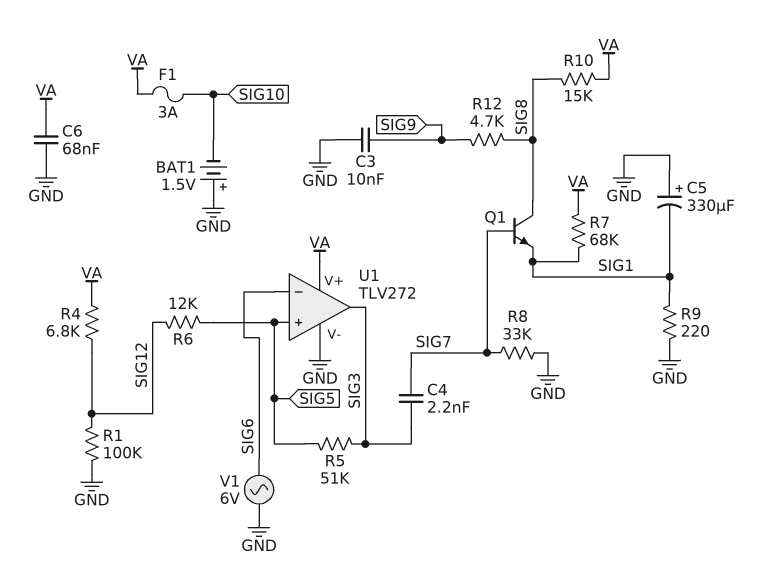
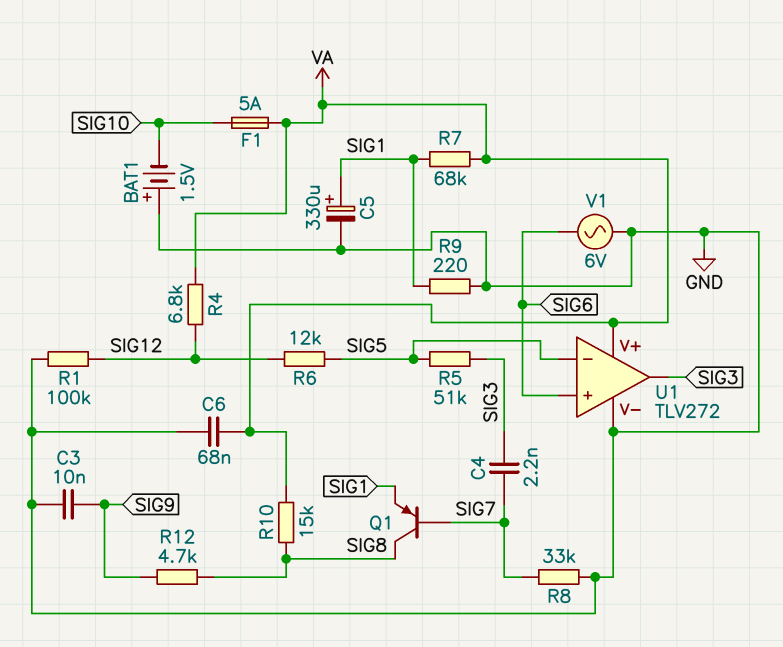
C5: 330uF (plus GND, minus SIG1) -> 330uF (plus SIG1, minus GND)
F1: 3A (SIG10, VA) -> 5A (SIG10, VA)
Q1: NPN (B SIG7, C SIG8, E SIG1) -> PNP (B SIG7, C SIG8, E SIG1)
U1 pin in+: SIG5 -> SIG6
U1 pin in-: SIG6 -> SIG5

